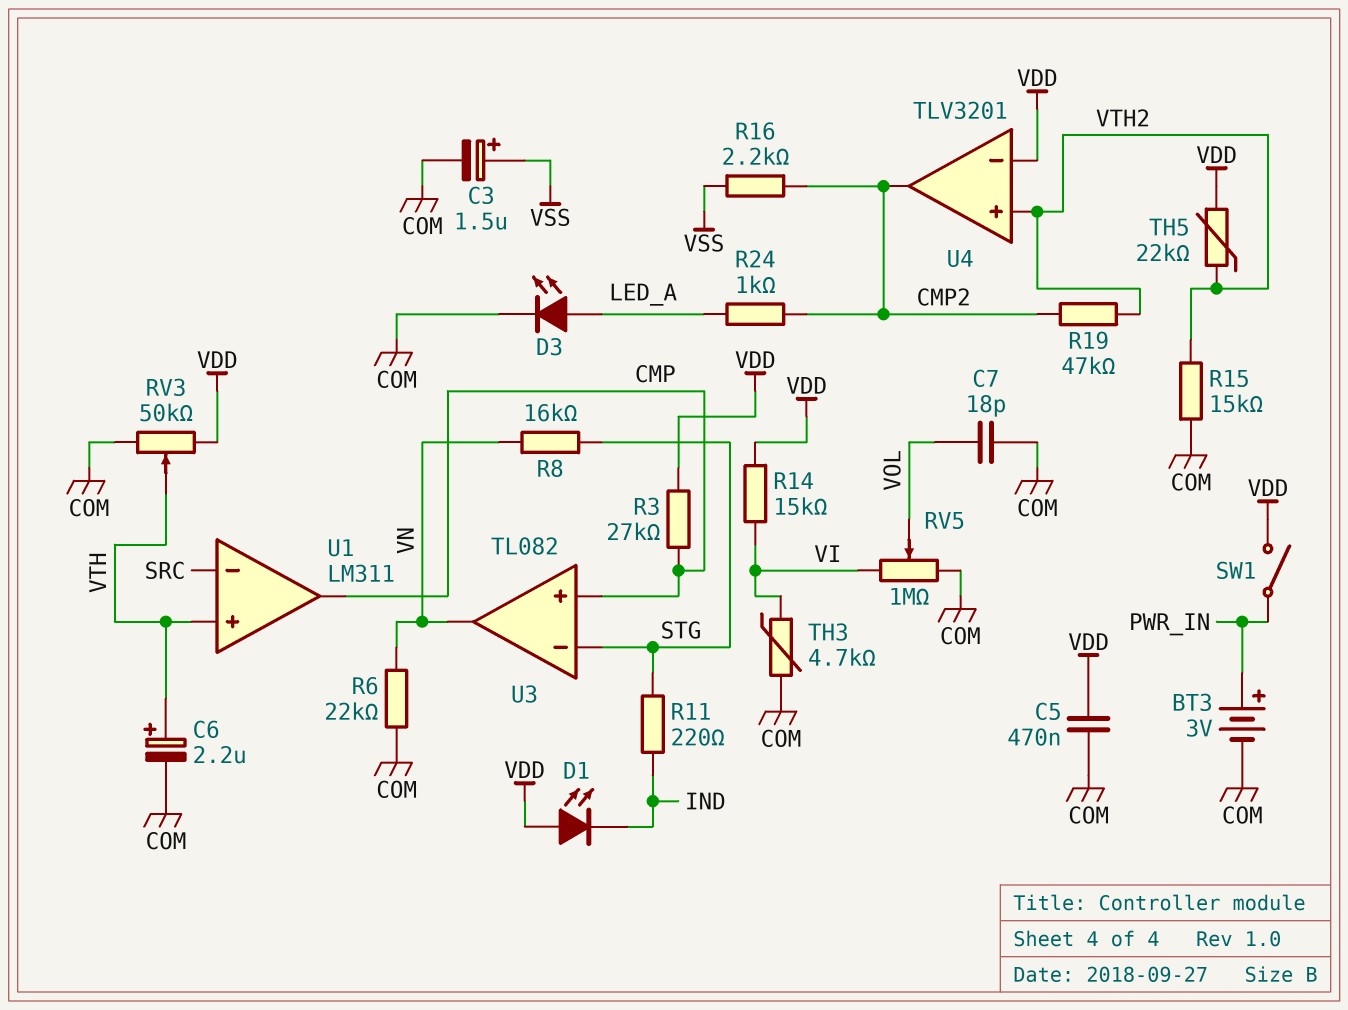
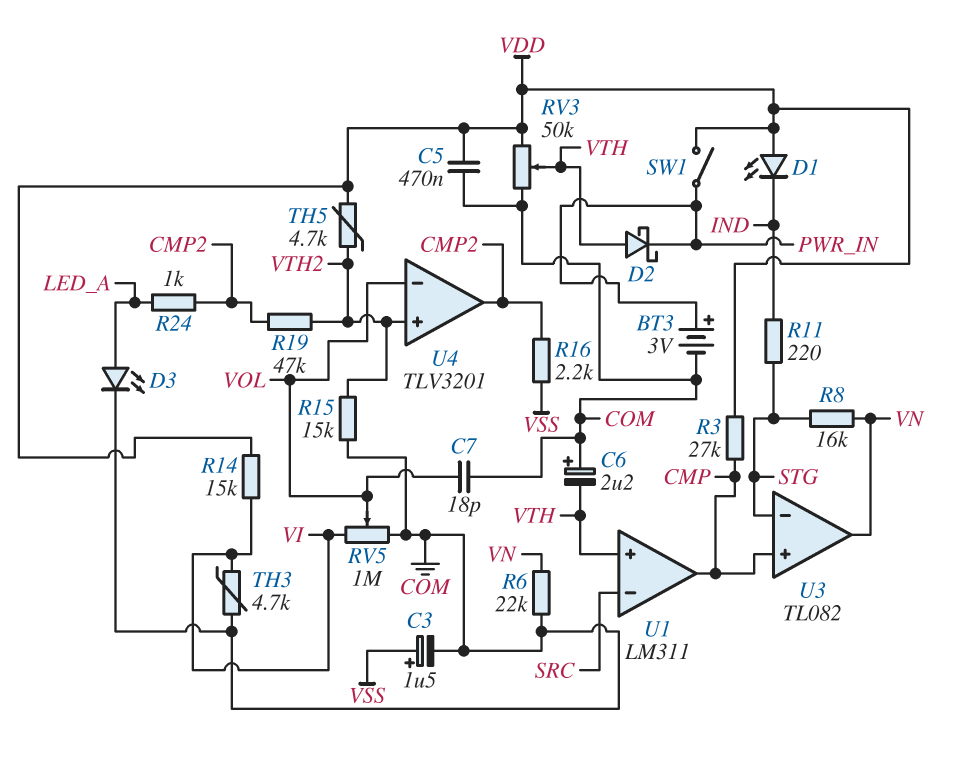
C6: 2.2uF (plus VTH, minus COM) -> 2.2uF (plus COM, minus VTH)
D2: none -> schottky (A VTH, K PWR_IN)
TH5: 22k (VDD, VTH2) -> 4.7k (VDD, VTH2)
U4 pin in-: VDD -> VOL

